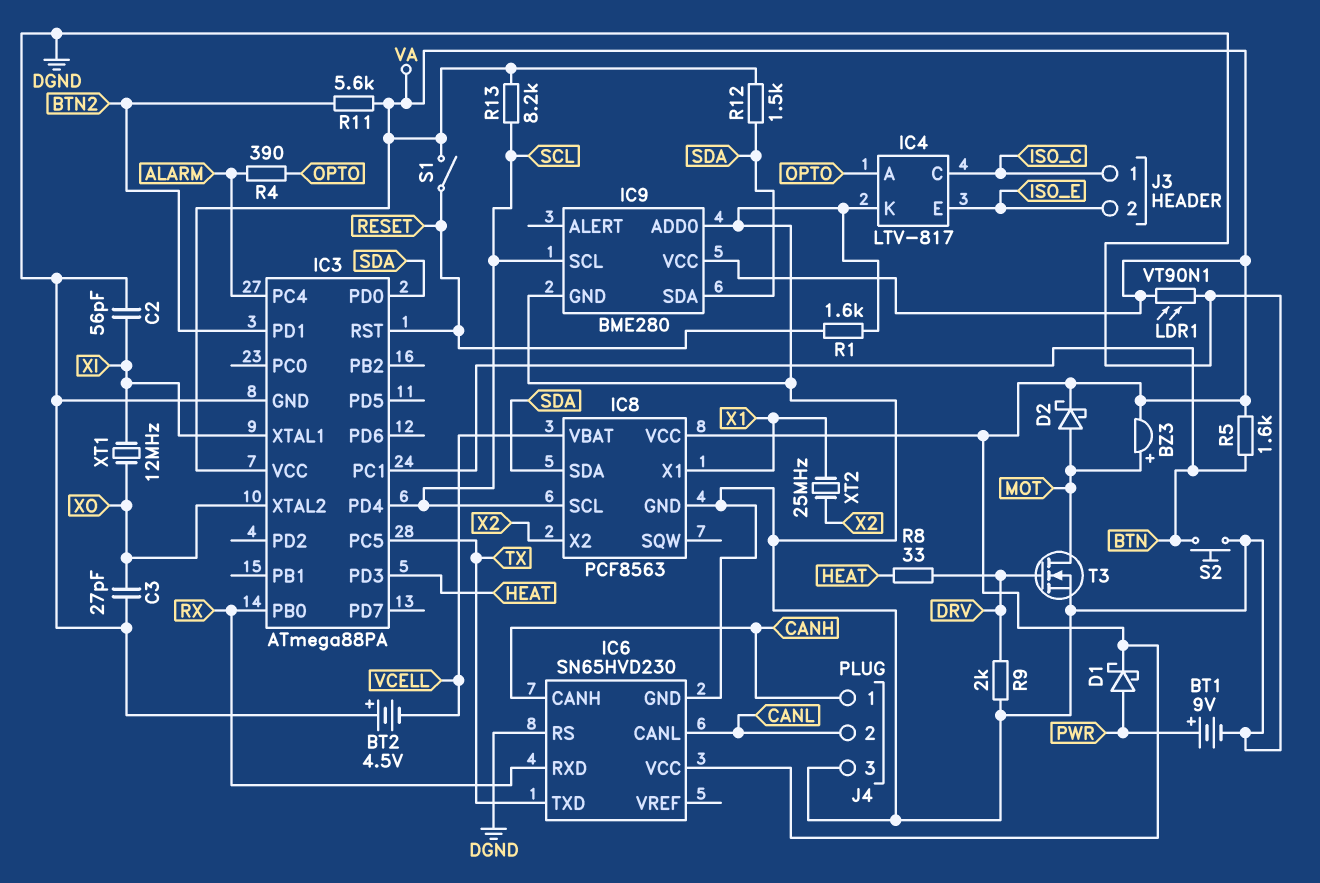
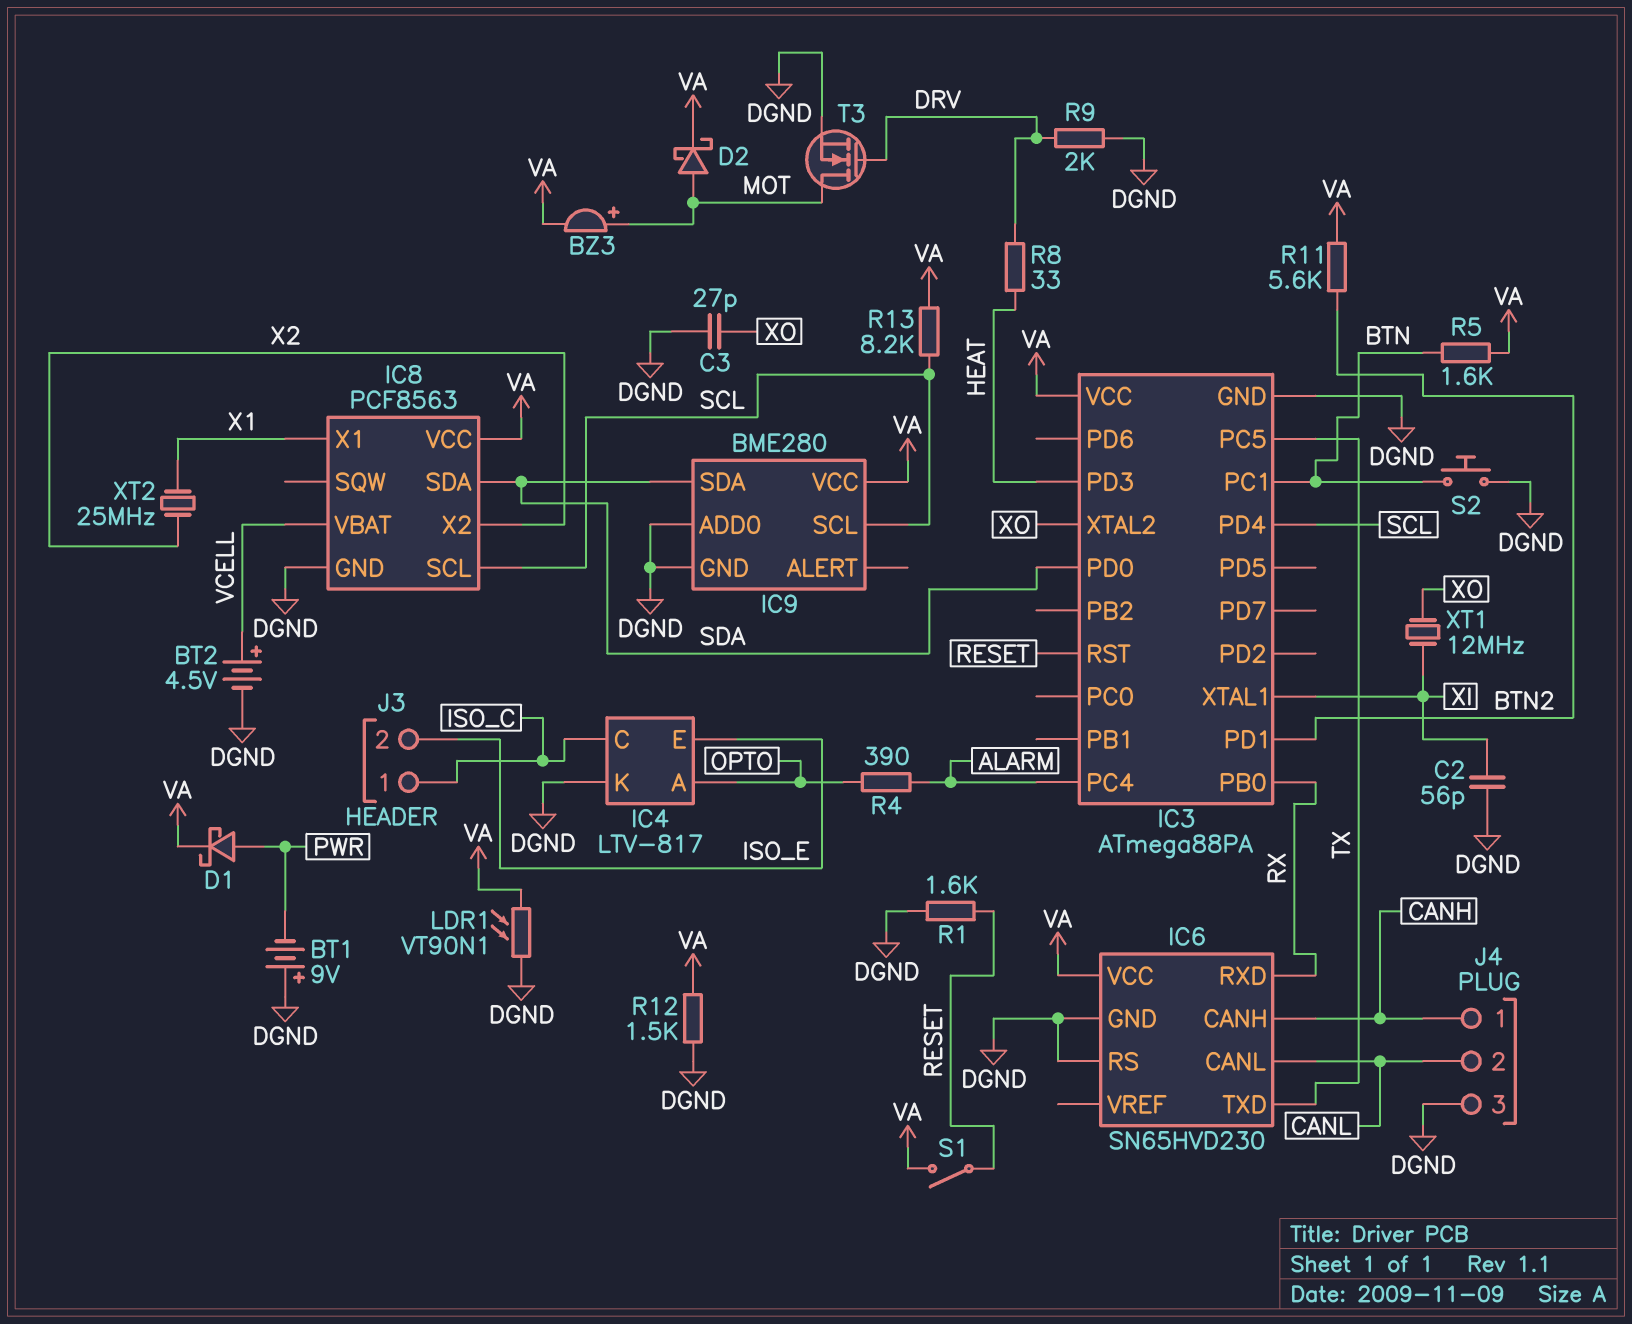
BT1: 9V (plus PWR, minus DGND) -> 9V (plus DGND, minus PWR)
BT2: 4.5V (plus DGND, minus VCELL) -> 4.5V (plus VCELL, minus DGND)
R12: 1.5k (SDA, VA) -> 1.5k (DGND, VA)

